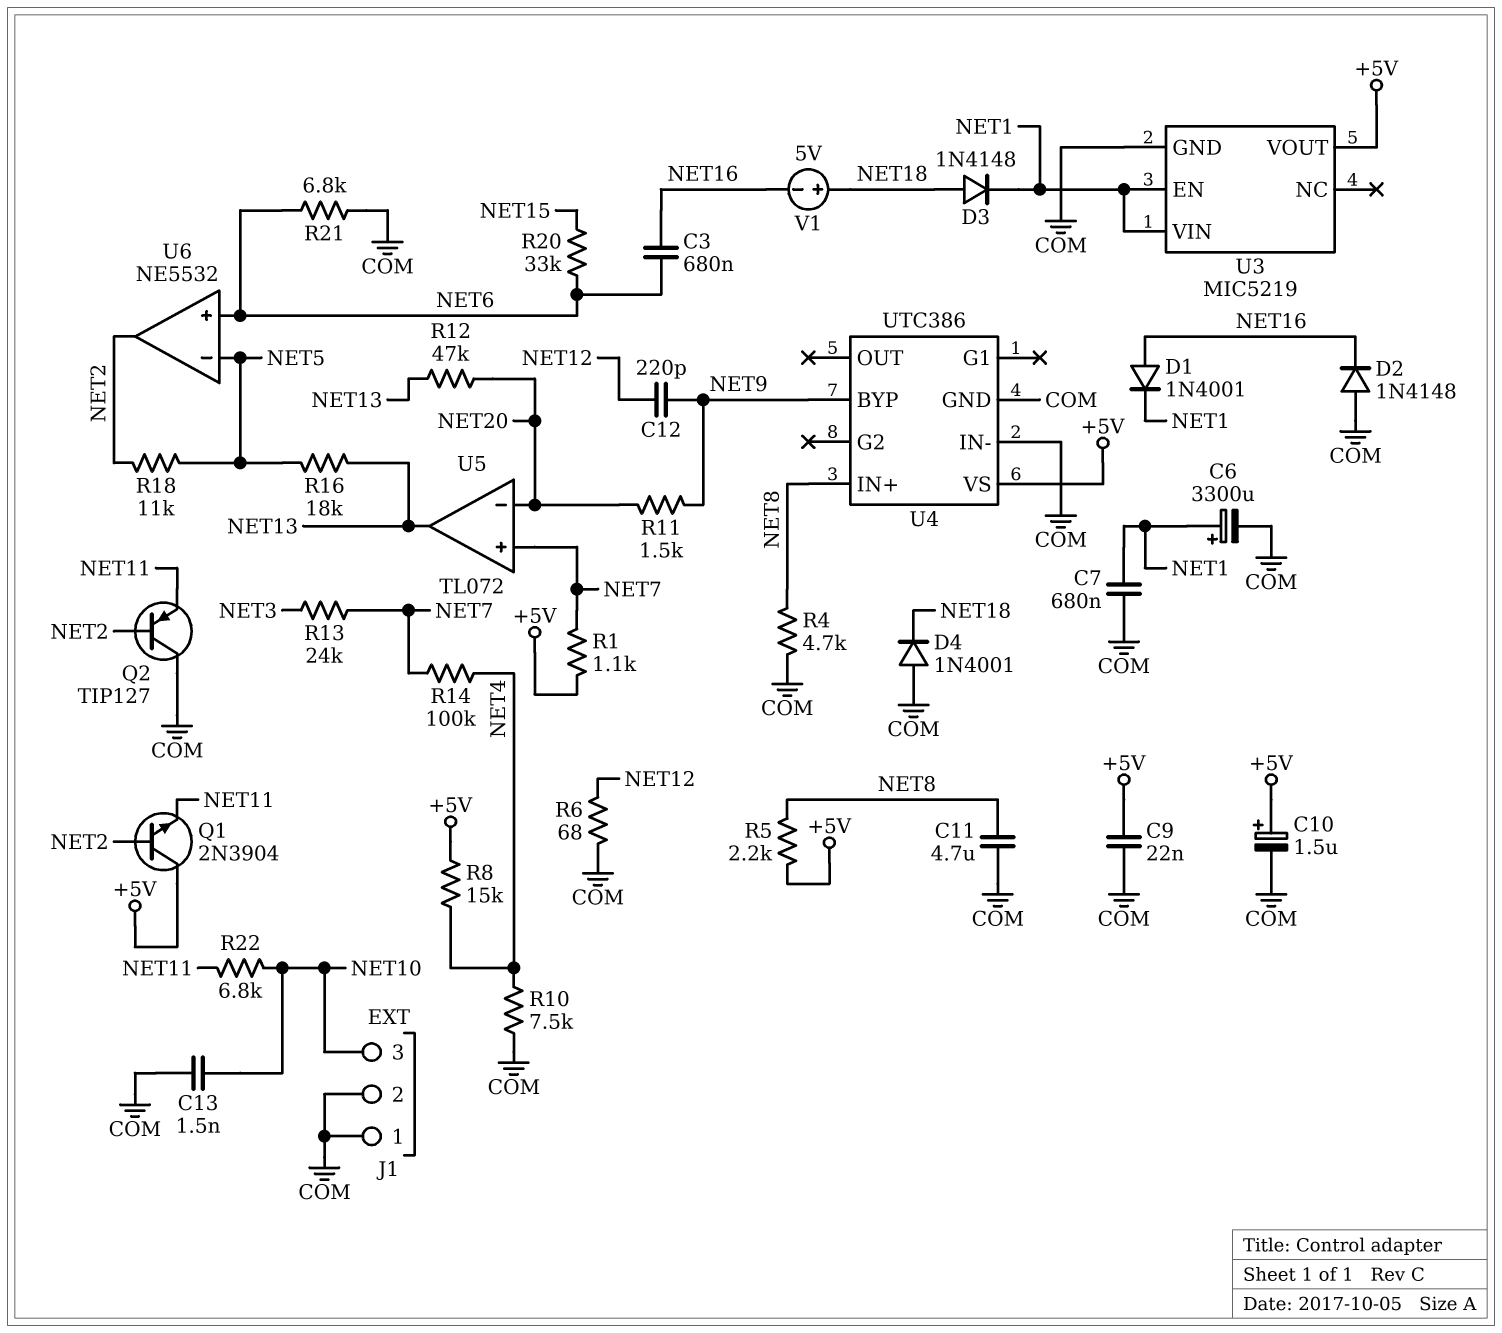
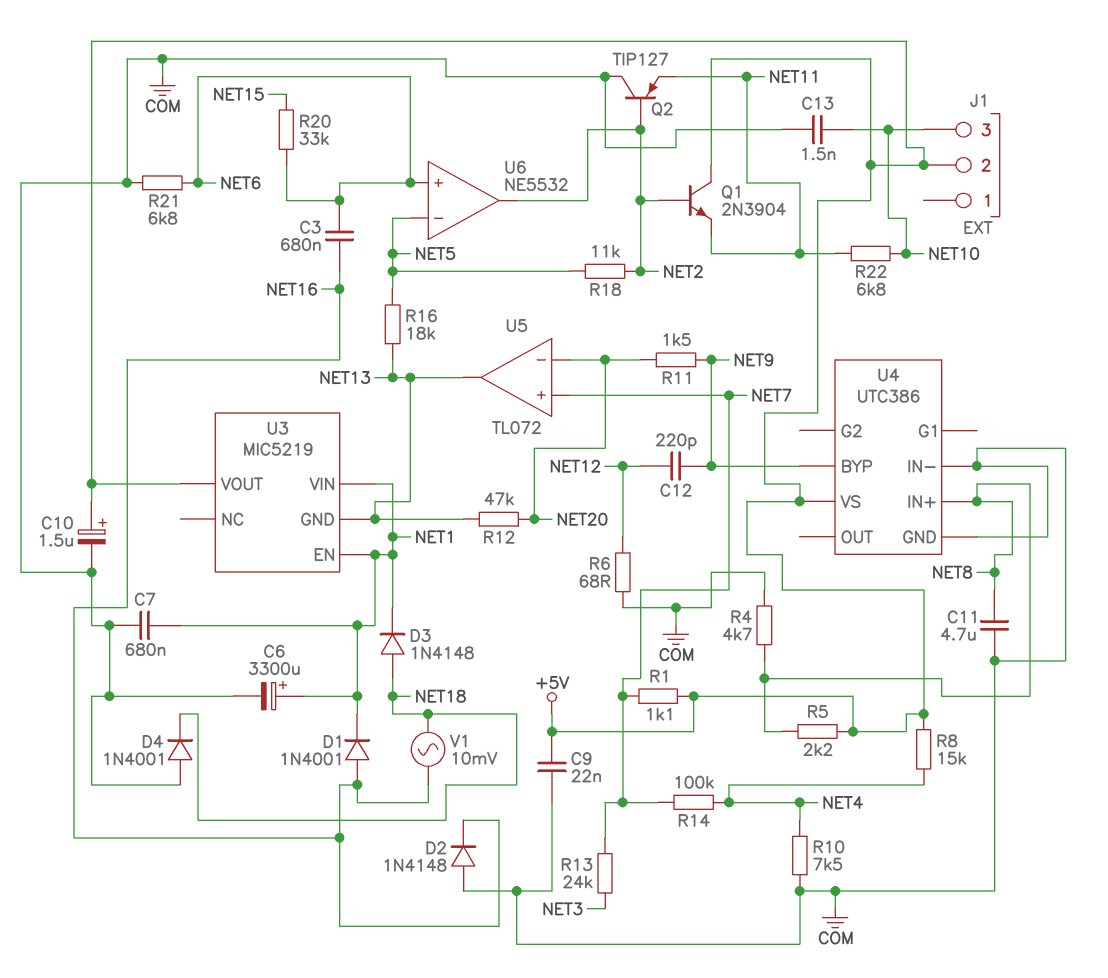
J1 pin 1: COM -> none
J1 pin 2: COM -> +5V
U3 pin GND: COM -> NET13
V1: 5V (plus NET18, minus NET16) -> AC 10mV (NET16, NET18)

